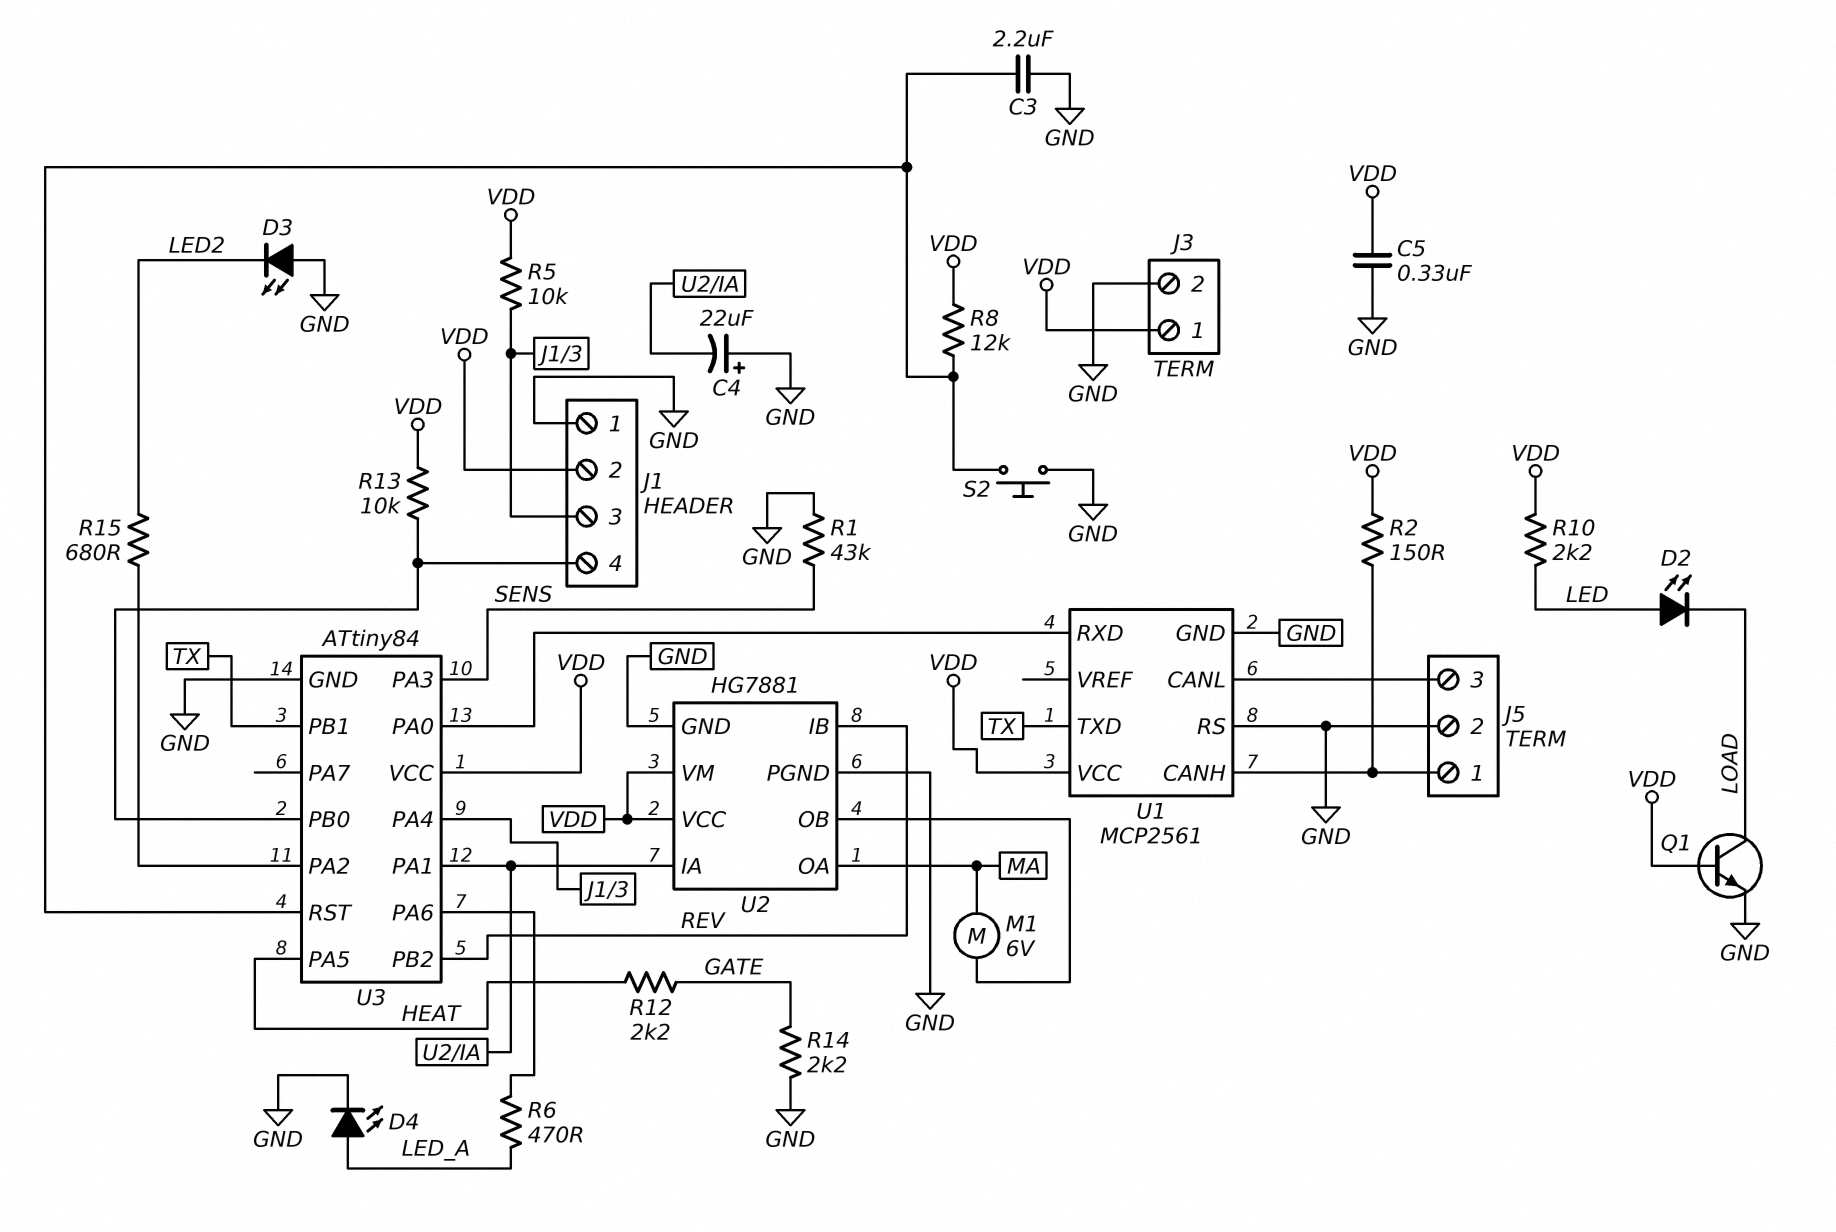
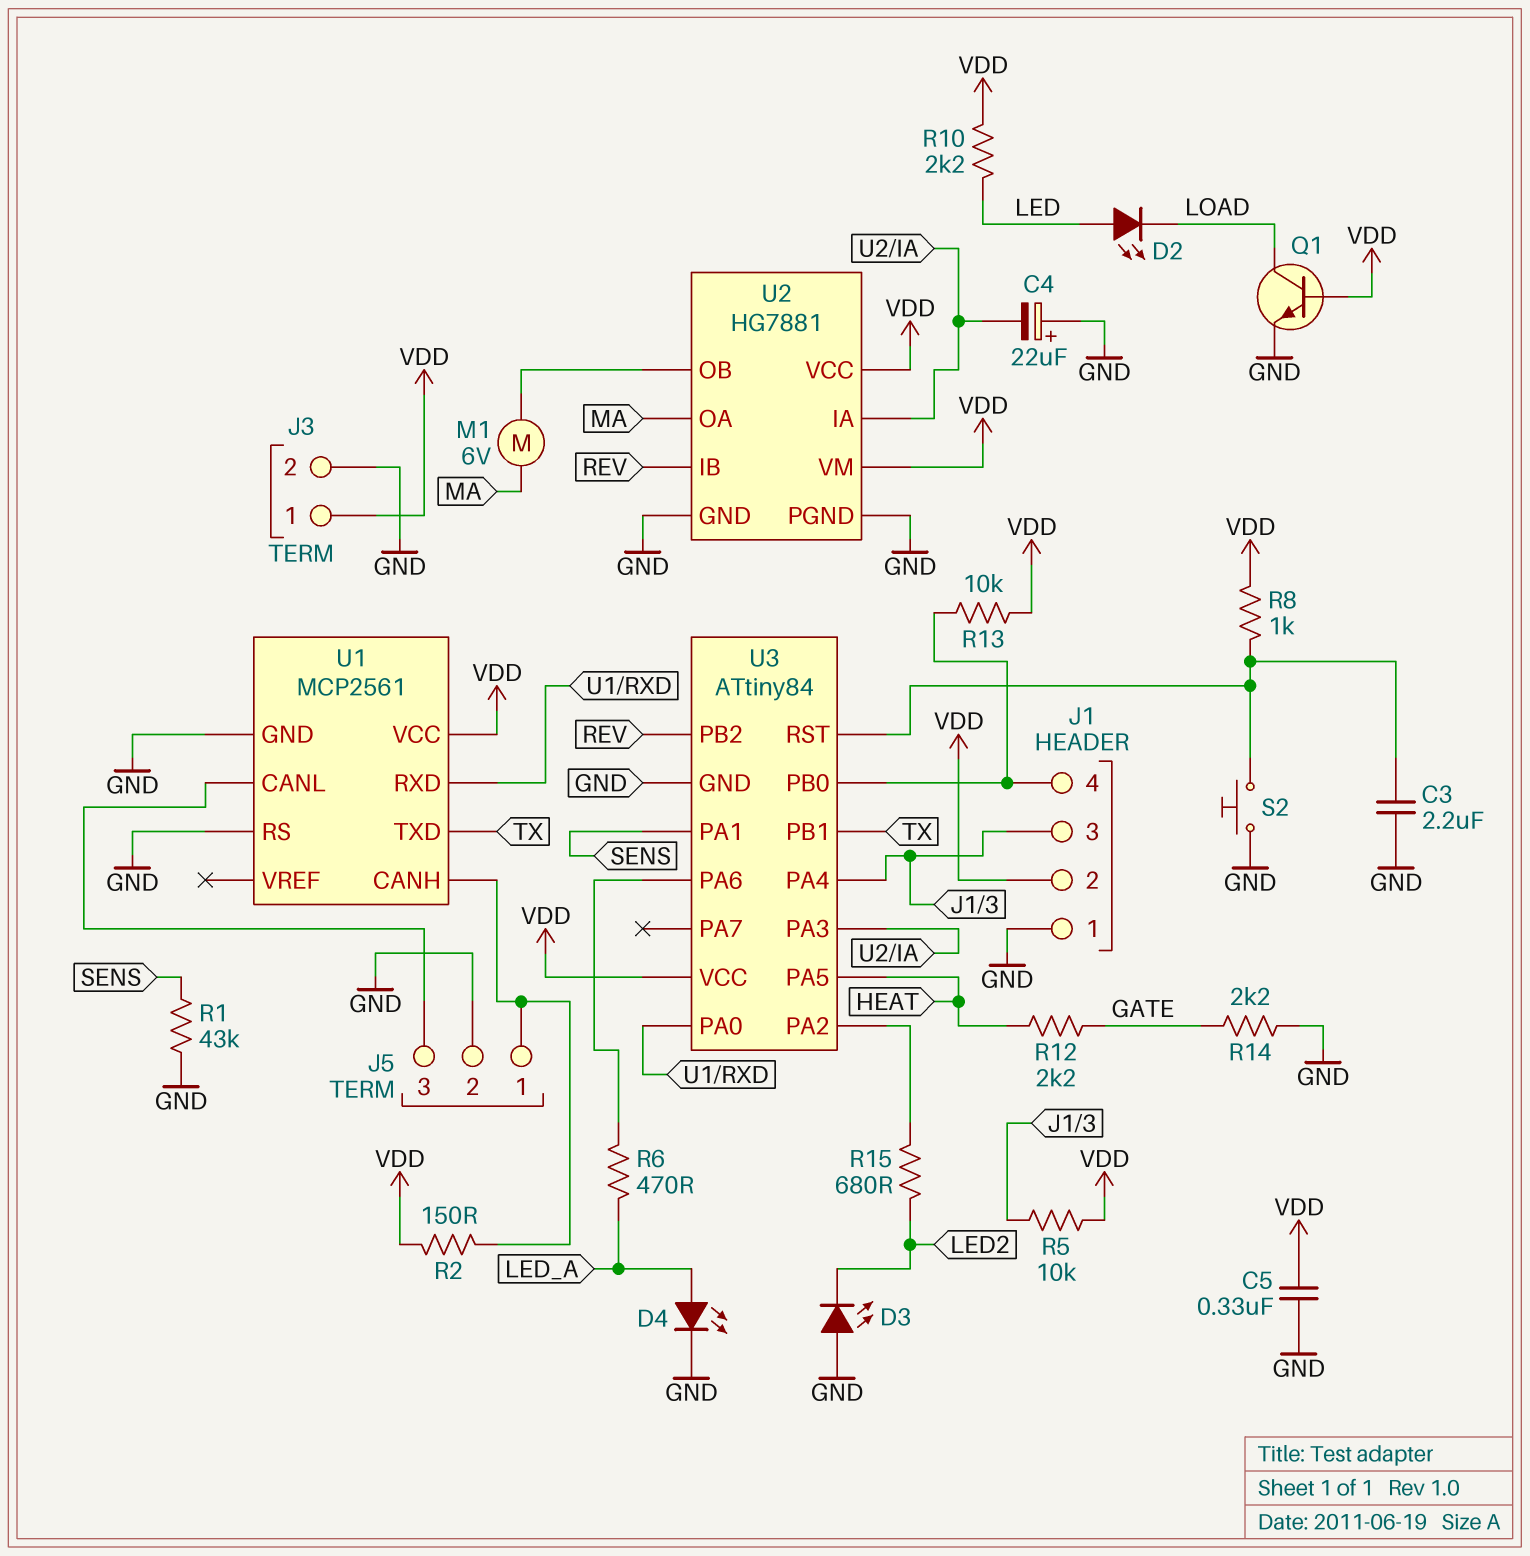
R8: 12k (U3/RST, VDD) -> 1k (U3/RST, VDD)
U3 pin PA1: U2/IA -> SENS
U3 pin PA3: SENS -> U2/IA

